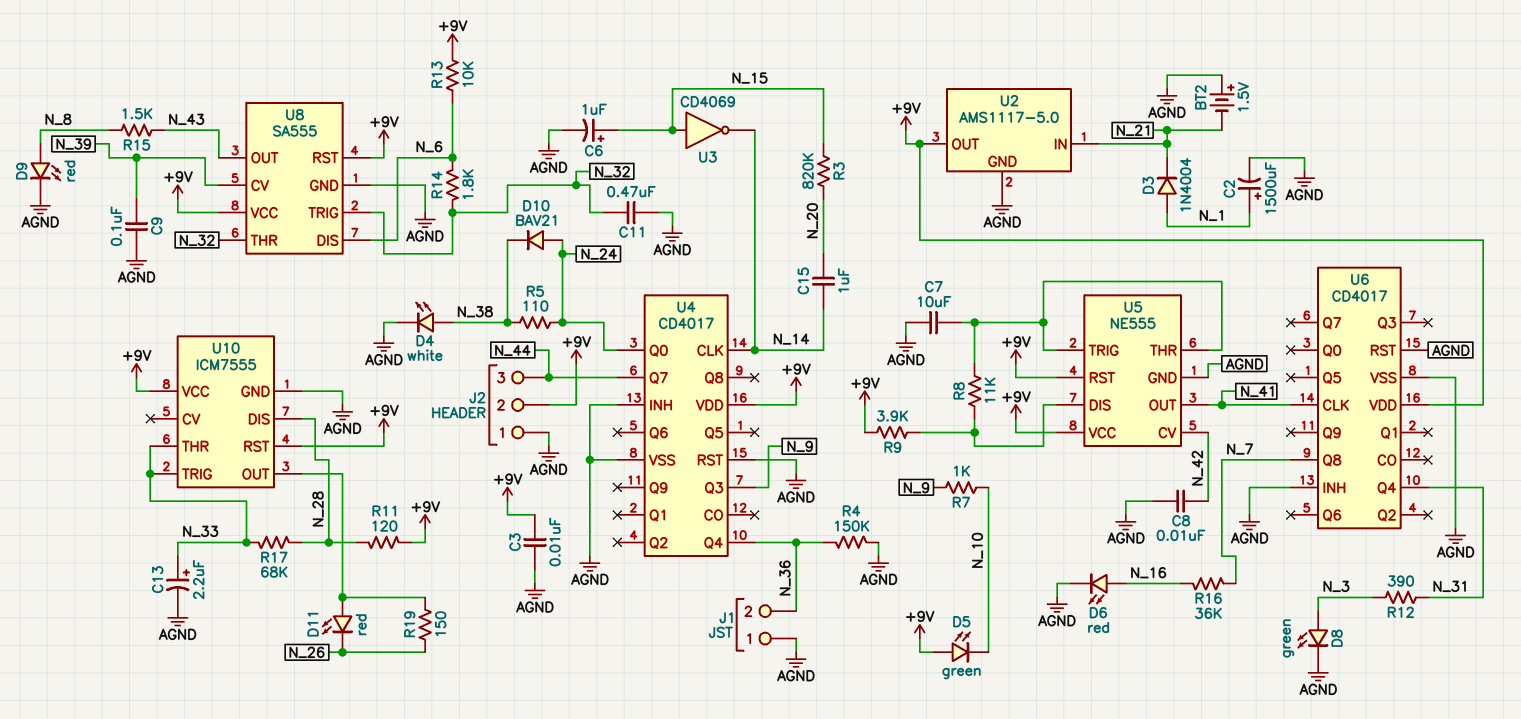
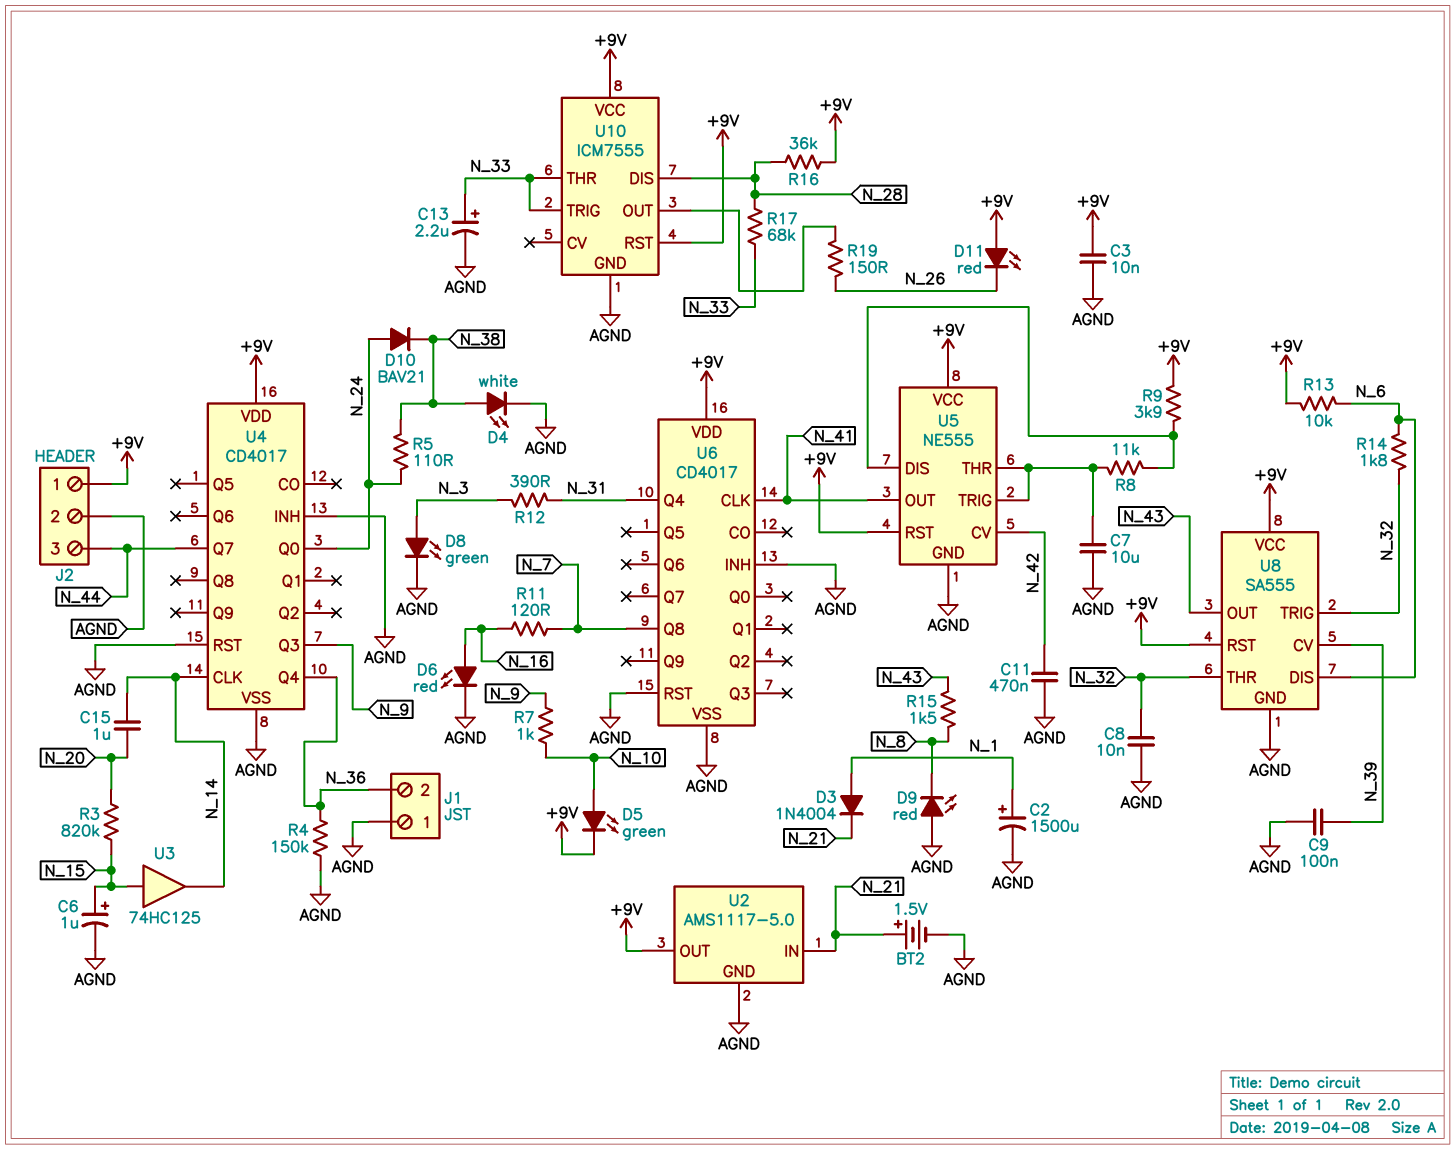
BT2: 1.5V (plus AGND, minus N_21) -> 1.5V (plus N_21, minus AGND)
C8: 10nF (AGND, N_42) -> 10nF (AGND, N_32)
C11: 470nF (AGND, N_32) -> 470nF (AGND, N_42)
D5: LED green (A +9V, K N_10) -> LED green (A N_10, K +9V)
D9: LED red (A N_8, K AGND) -> LED red (A AGND, K N_8)
D11: LED red (A U10/OUT, K N_26) -> LED red (A +9V, K N_26)
J2 pin 1: AGND -> +9V
J2 pin 2: +9V -> AGND
R11: 120 (+9V, N_28) -> 120 (N_7, N_16)
R16: 36k (N_7, N_16) -> 36k (+9V, N_28)
U3: NOT CD4069 (in N_15, out N_14) -> buffer 74HC125 (in N_15, out N_14)

